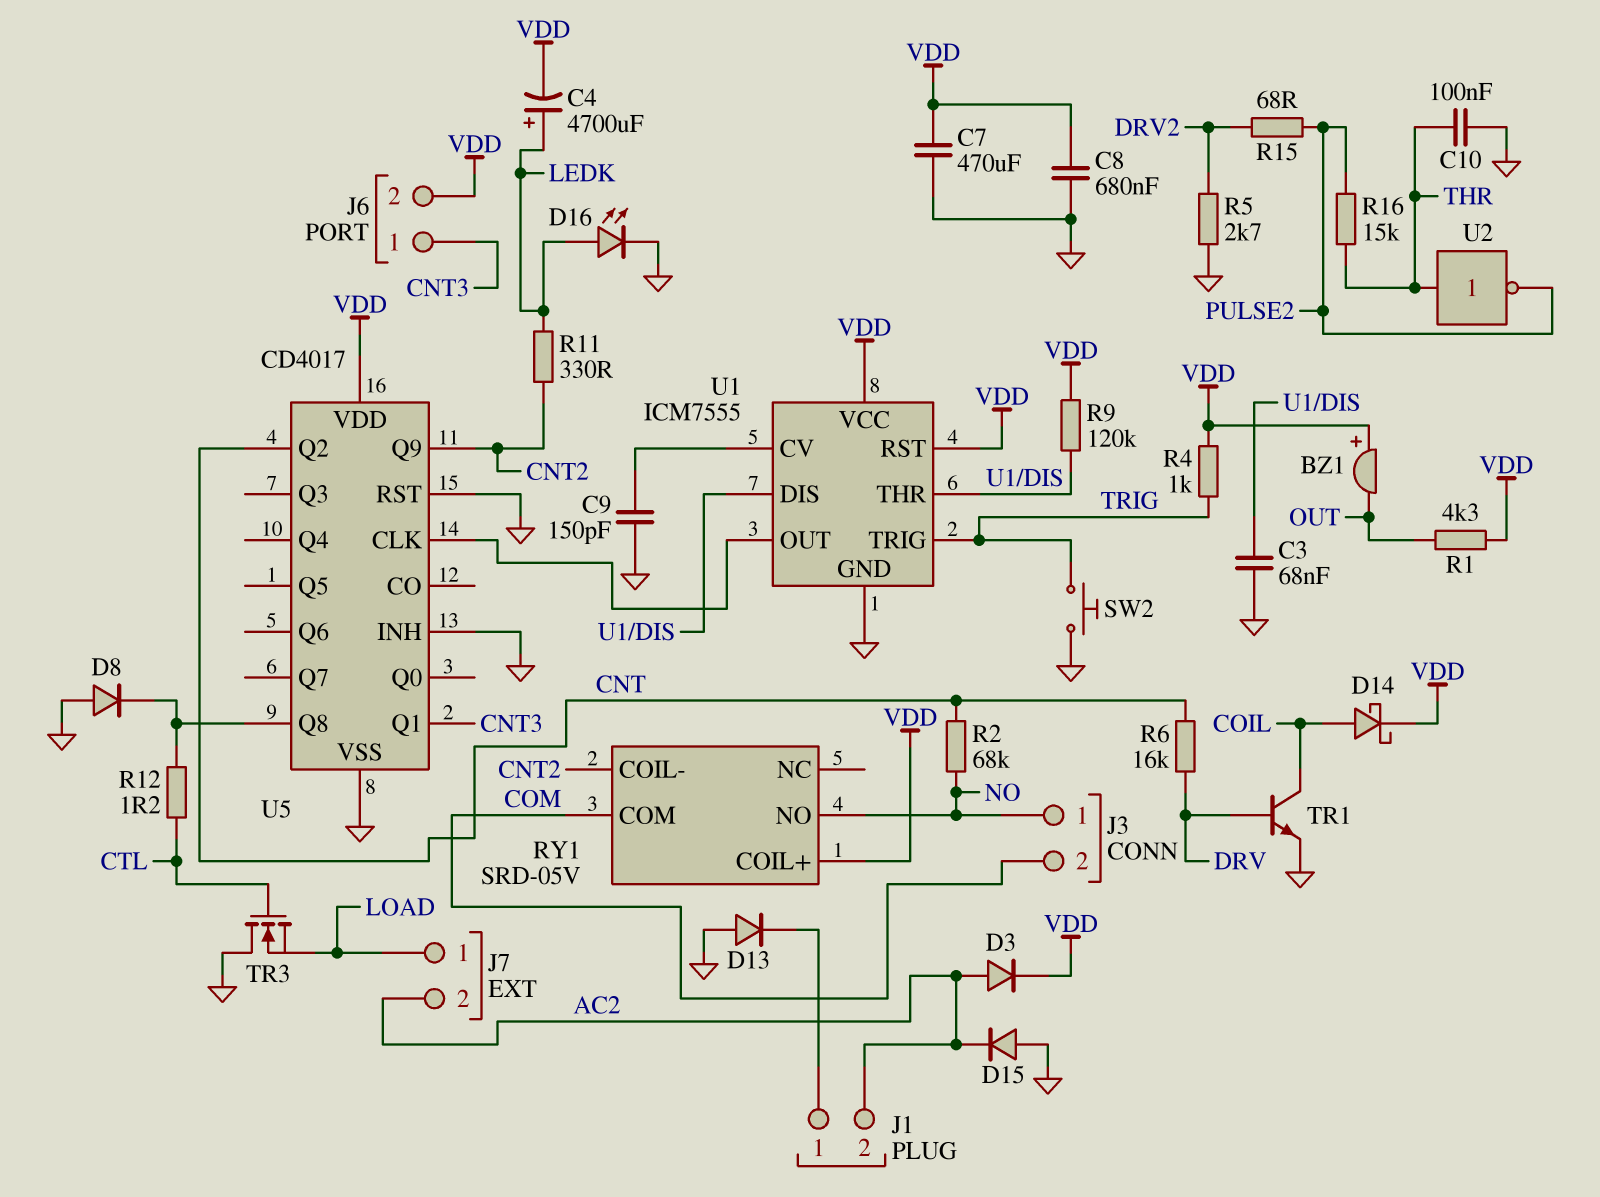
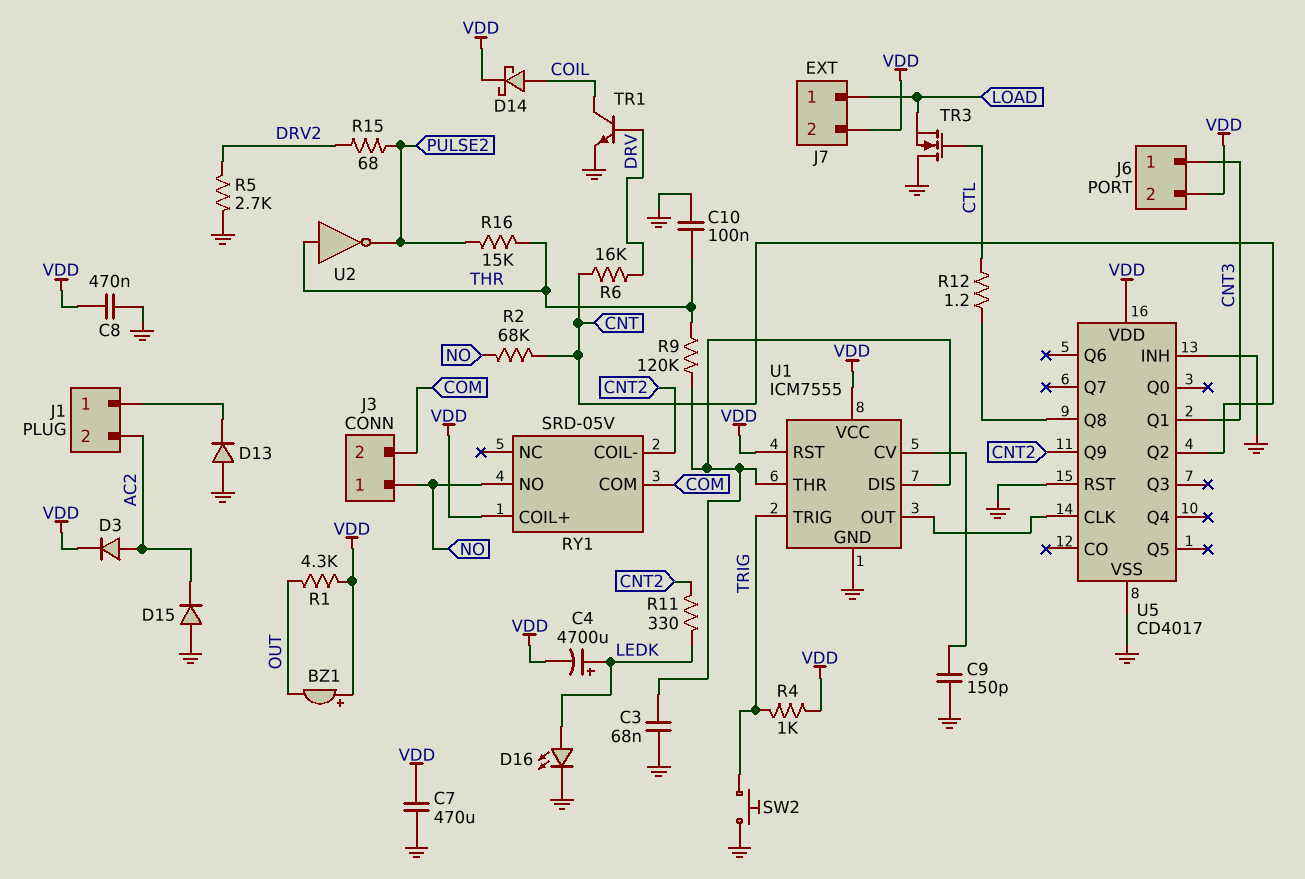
C8: 680nF (GND, VDD) -> 470nF (GND, VDD)
D8: diode (A GND, K U5/Q8) -> none
J7 pin 2: AC2 -> VDD
R9: 120k (U1/DIS, VDD) -> 120k (THR, U1/DIS)

